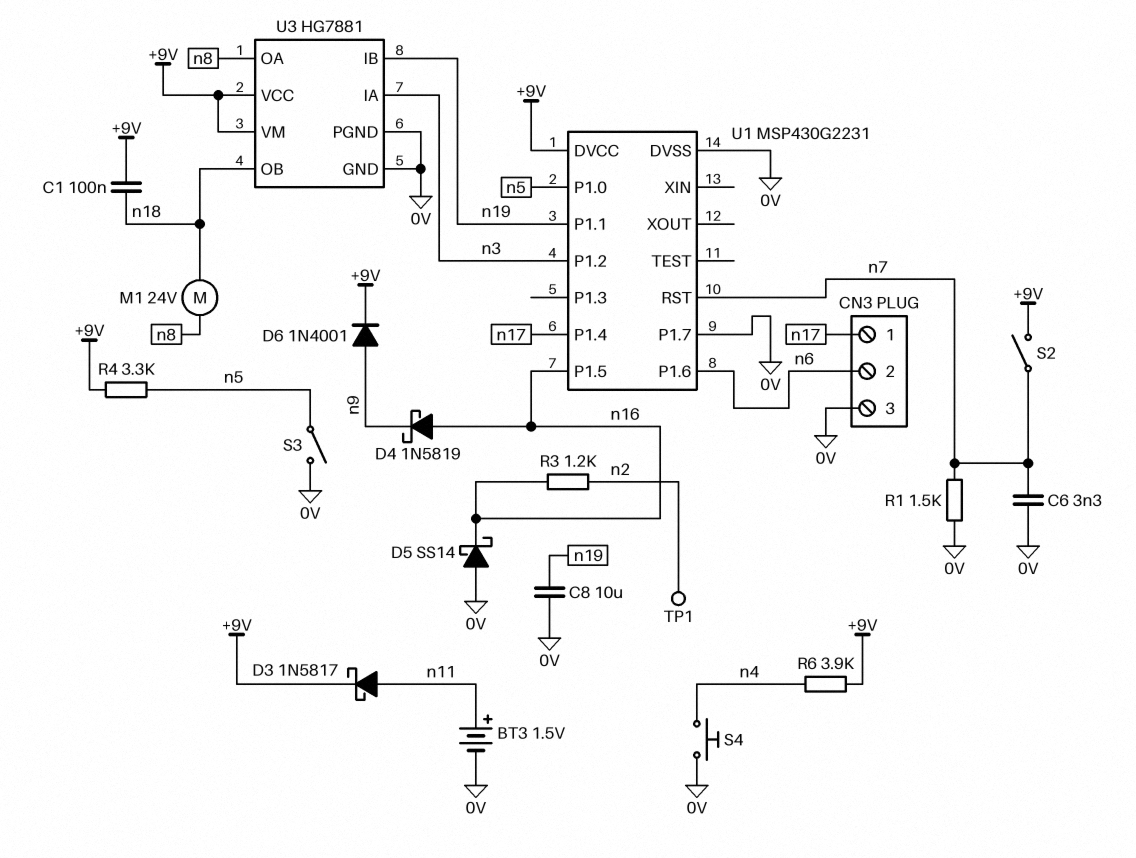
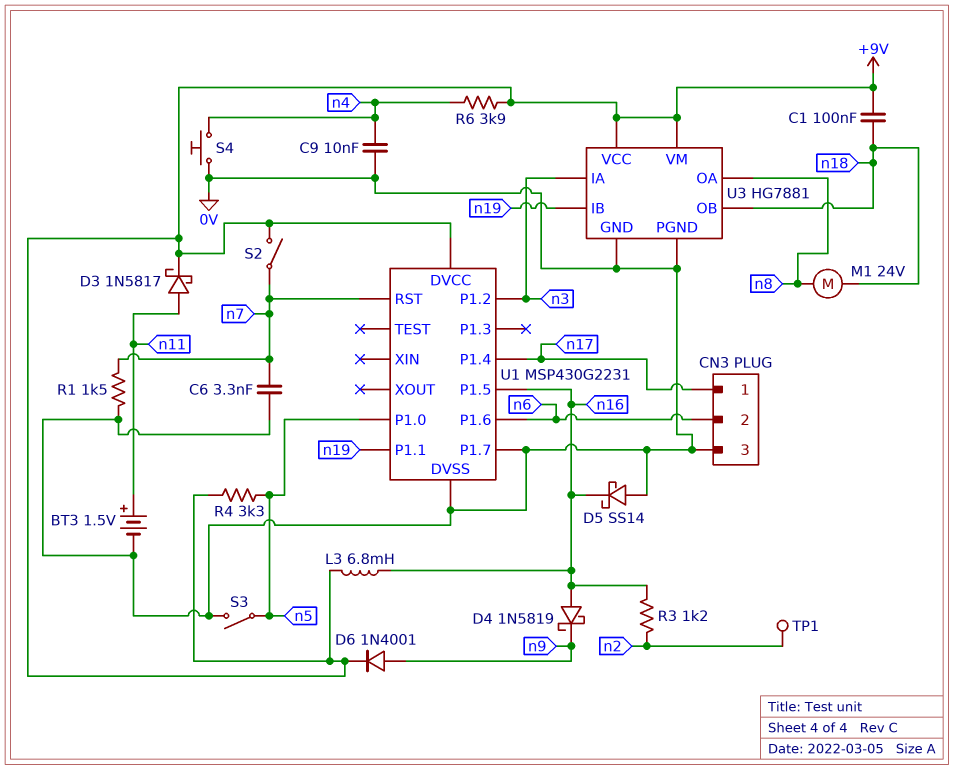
C8: 10uF (0V, n19) -> none
C9: none -> 10nF (0V, n4)
L3: none -> 6.8mH (+9V, n16)

